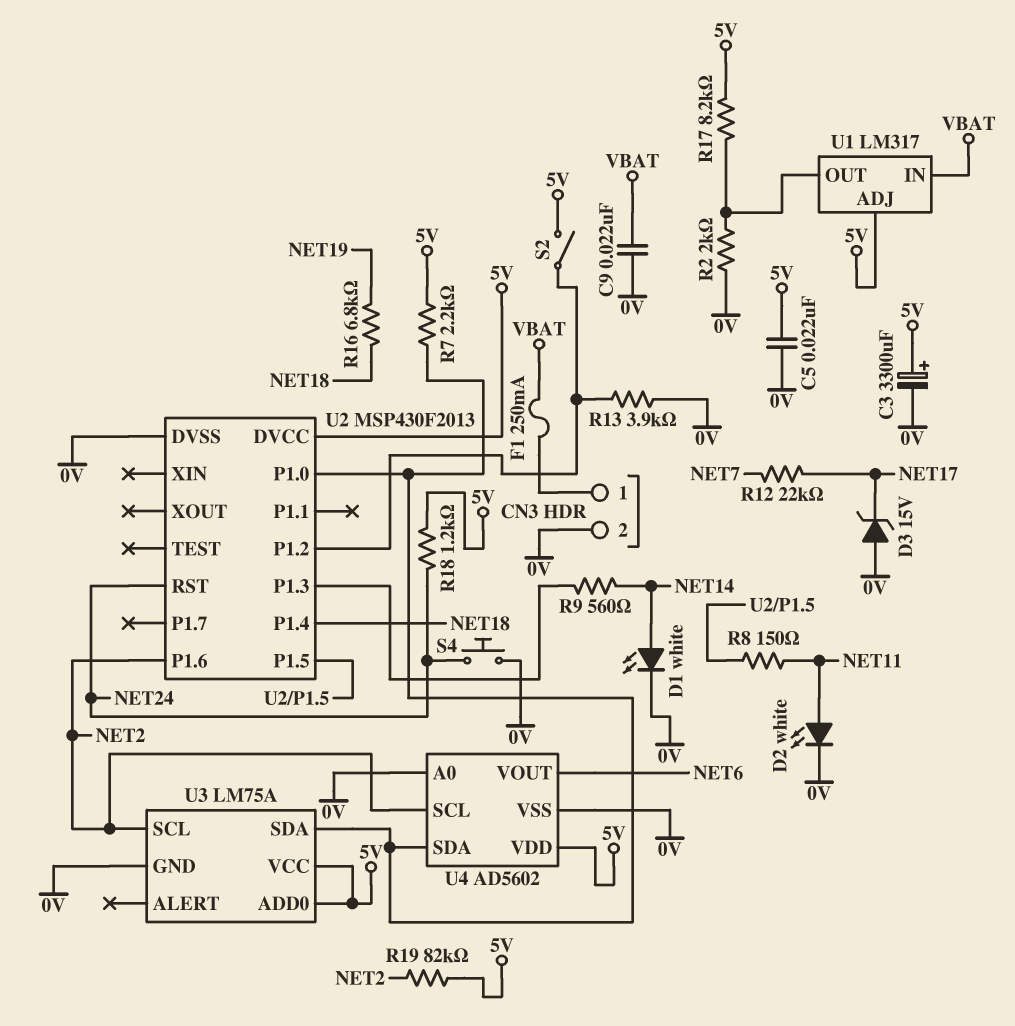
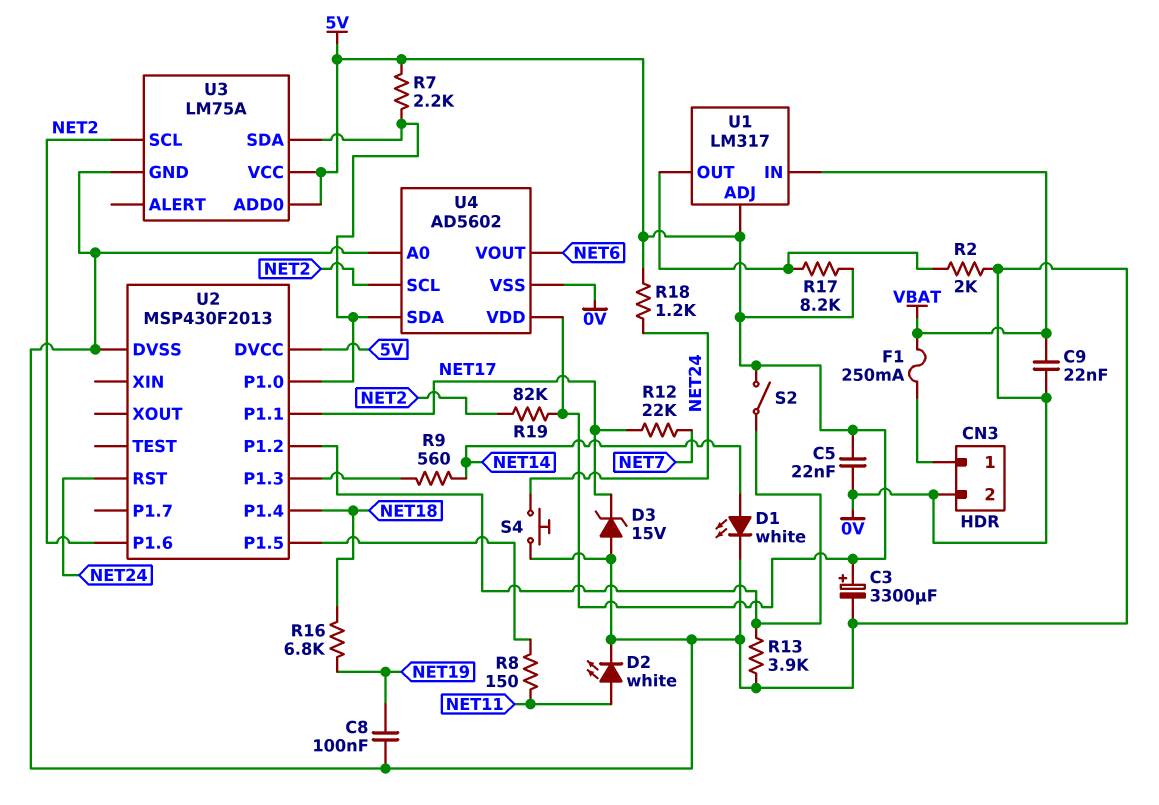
C8: none -> 100nF (0V, NET19)
U2 pin P1.1: none -> NET17

